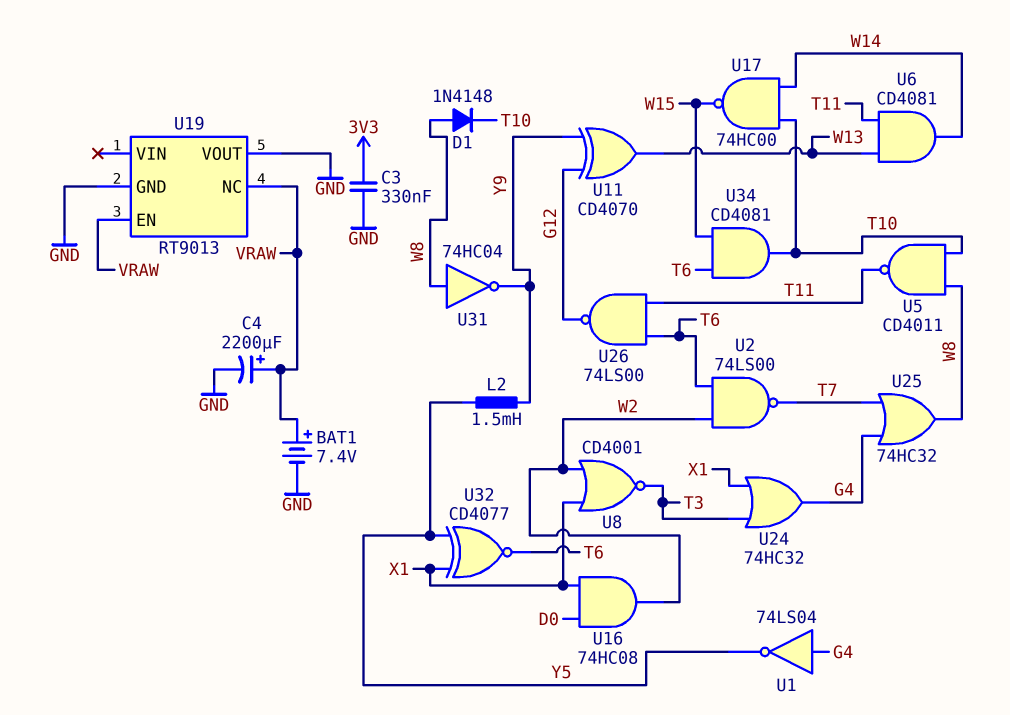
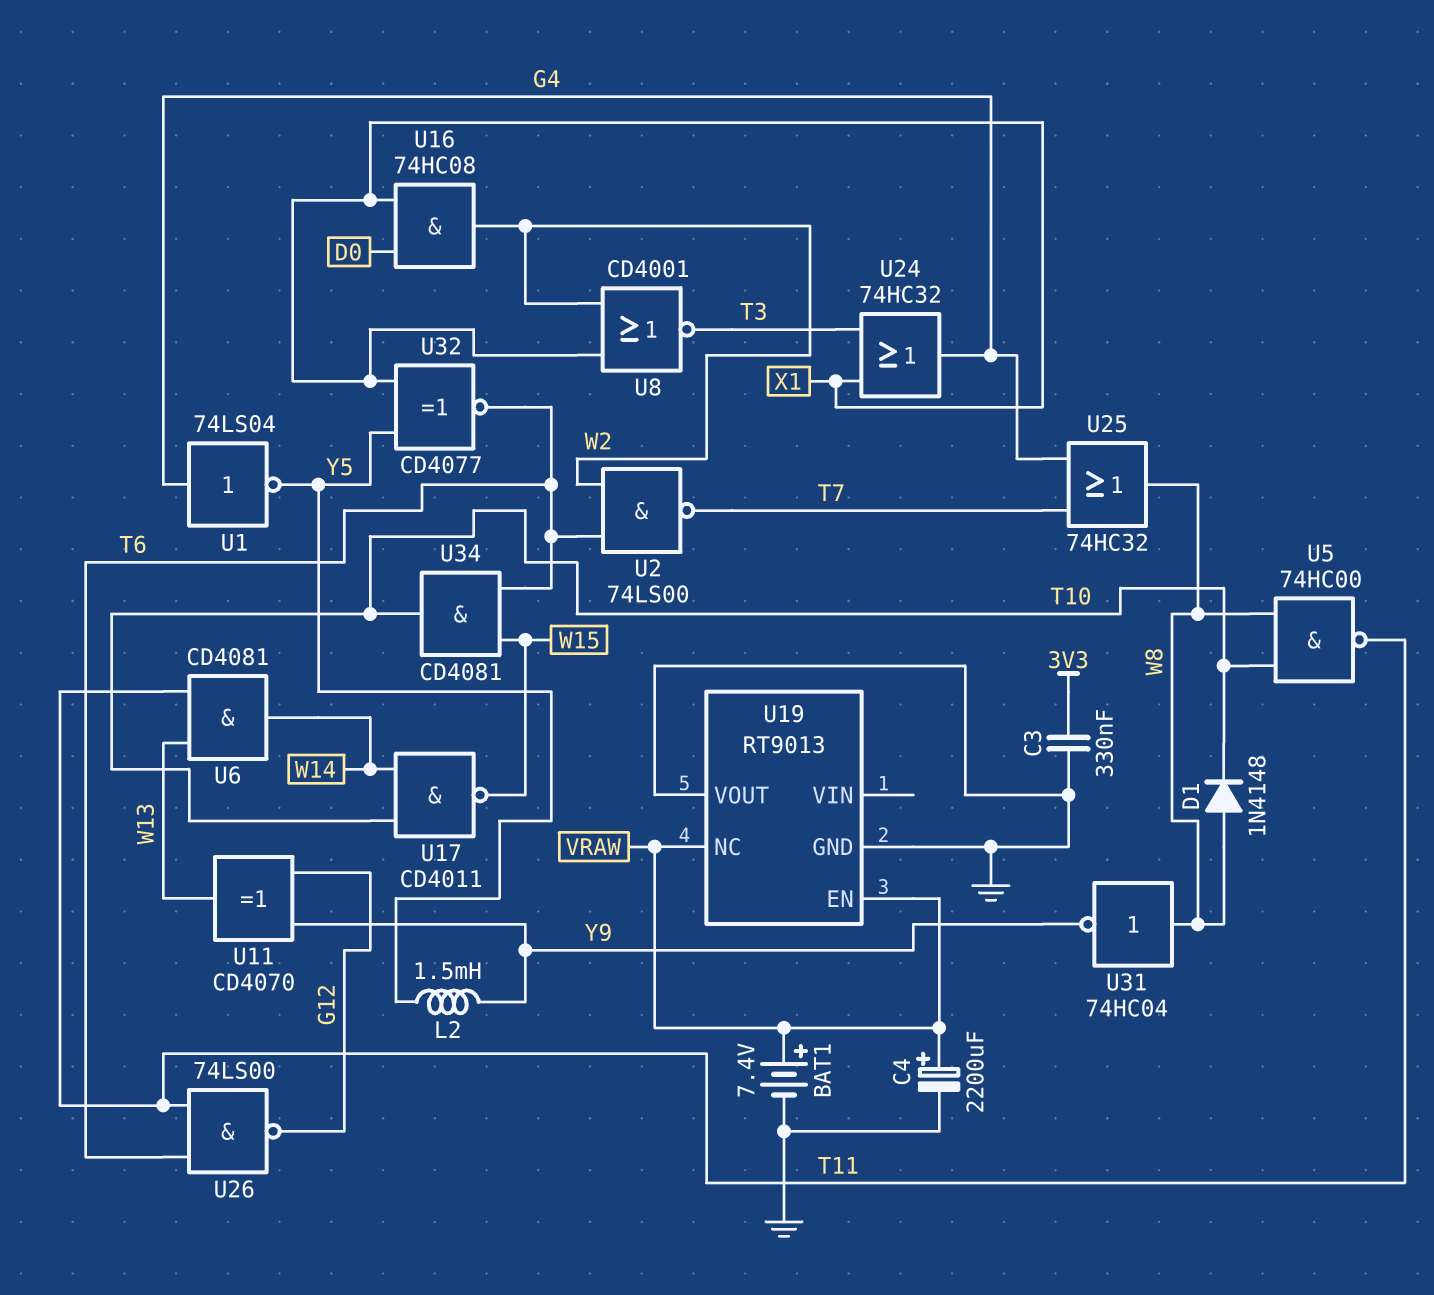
U5: NAND CD4011 (in T10, in W8, out T11) -> NAND 74HC00 (in T10, in W8, out T11)
U17: NAND 74HC00 (in T10, in W14, out W15) -> NAND CD4011 (in T10, in W14, out W15)

